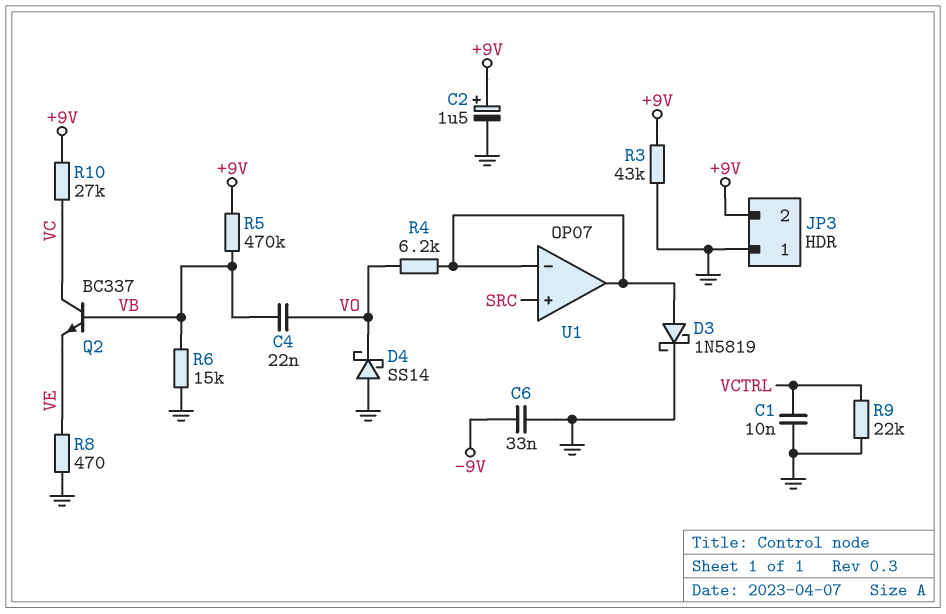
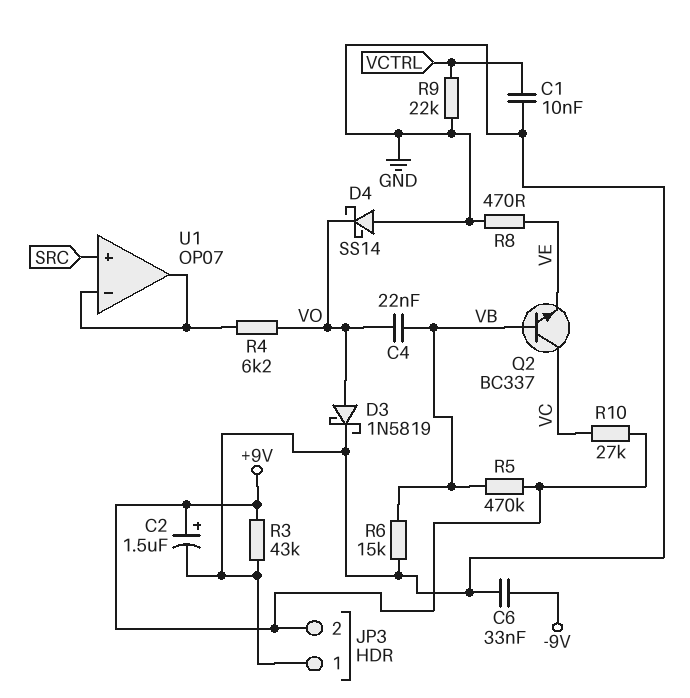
D3: schottky 1N5819 (A U1/in-, K GND) -> schottky 1N5819 (A VO, K GND)

